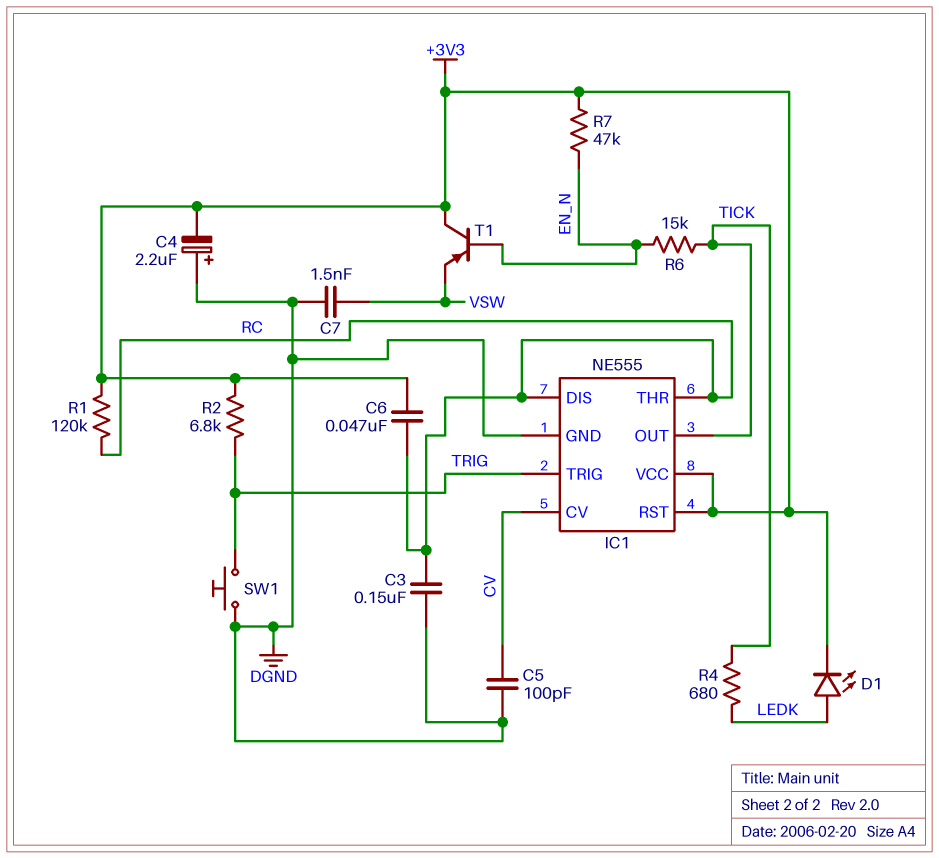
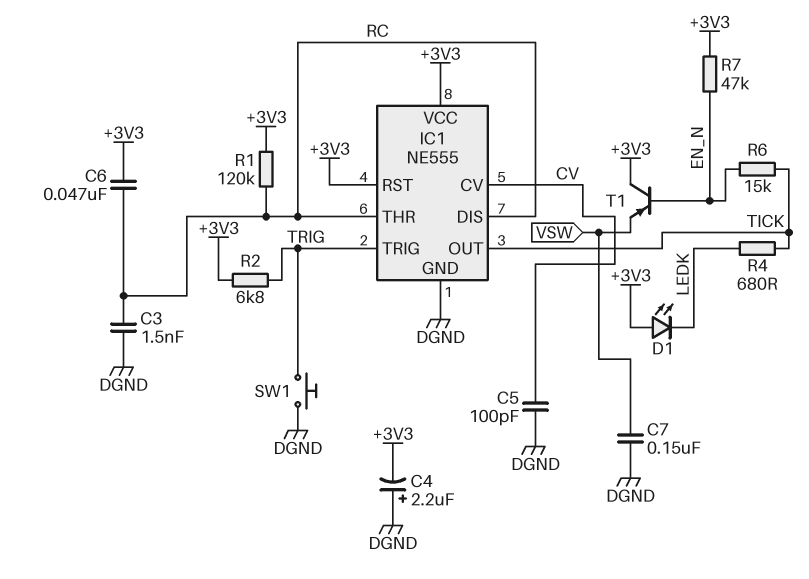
C3: 150nF (DGND, RC) -> 1.5nF (DGND, RC)
C7: 1.5nF (DGND, VSW) -> 150nF (DGND, VSW)
D1: LED (A LEDK, K +3V3) -> LED (A +3V3, K LEDK)

